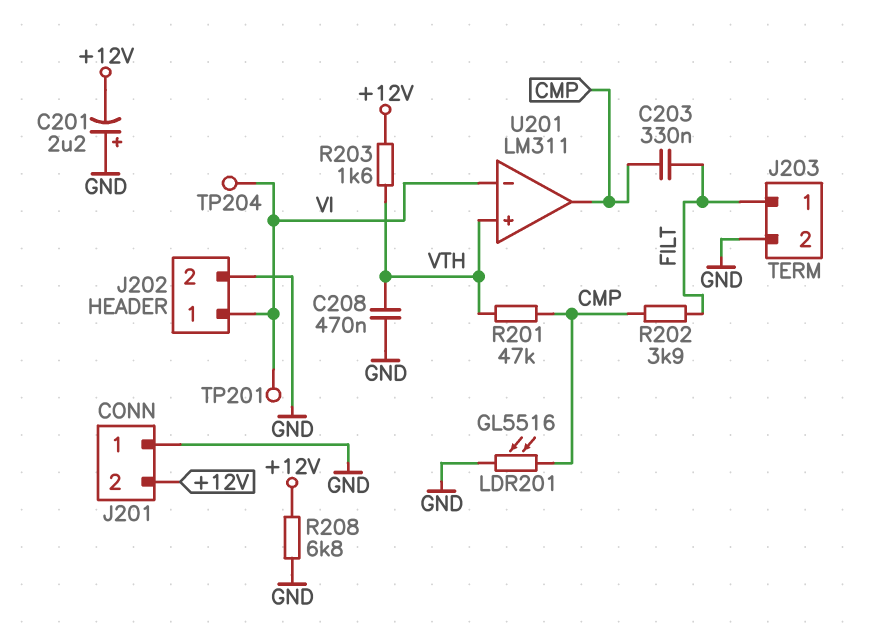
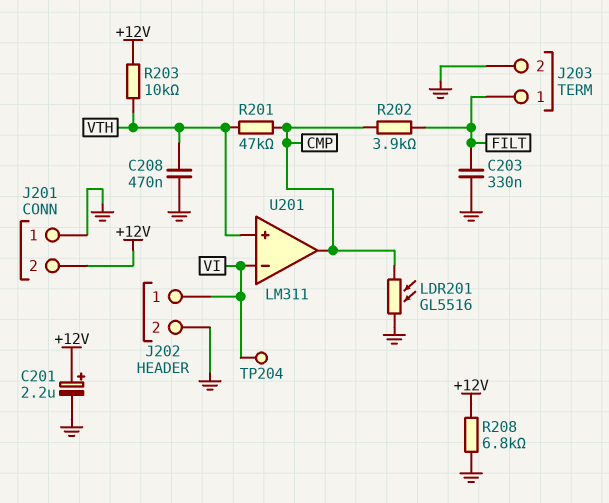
C201: 2.2uF (plus GND, minus +12V) -> 2.2uF (plus +12V, minus GND)
C203: 330nF (CMP, FILT) -> 330nF (FILT, GND)
R203: 1.6k (+12V, VTH) -> 10k (+12V, VTH)
TP201: test point (VI) -> none

